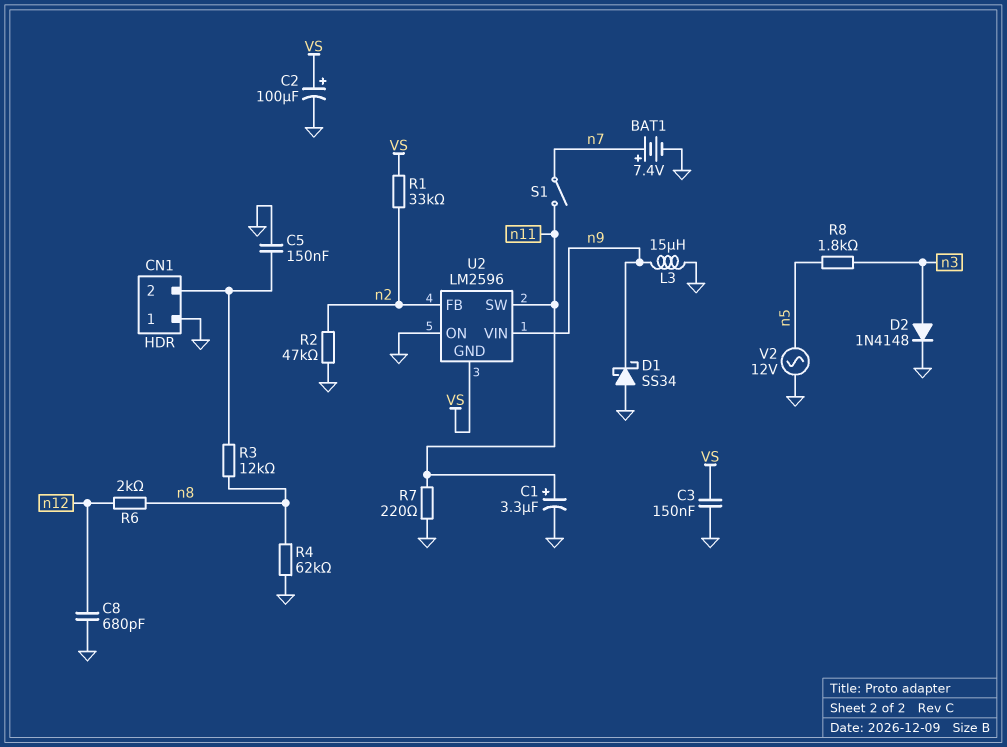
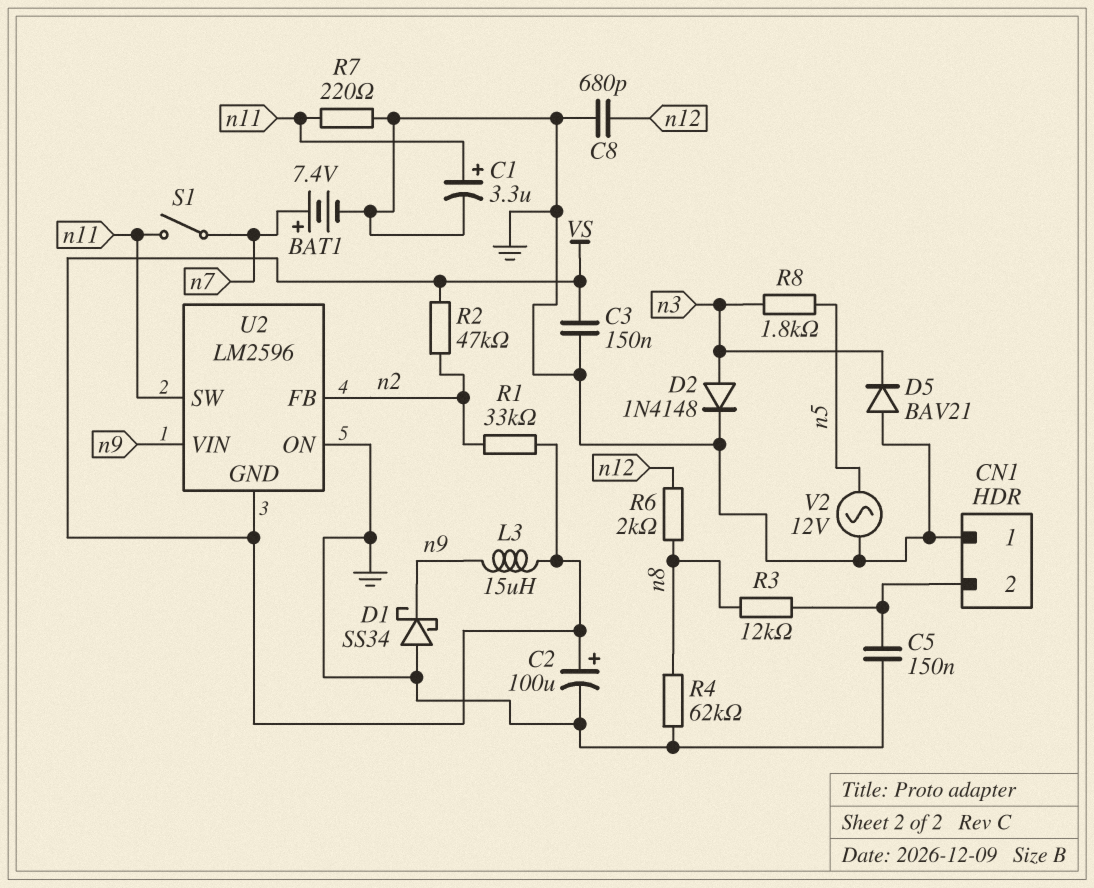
D5: none -> diode BAV21 (A GND, K n3)
L3: 15uH (GND, n9) -> 15uH (VS, n9)
R2: 47k (GND, n2) -> 47k (VS, n2)

